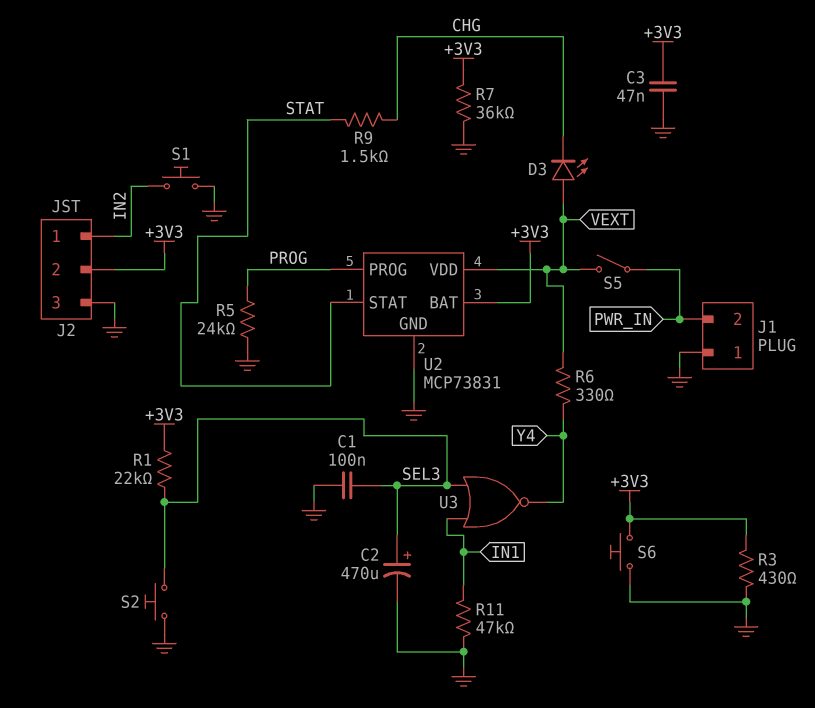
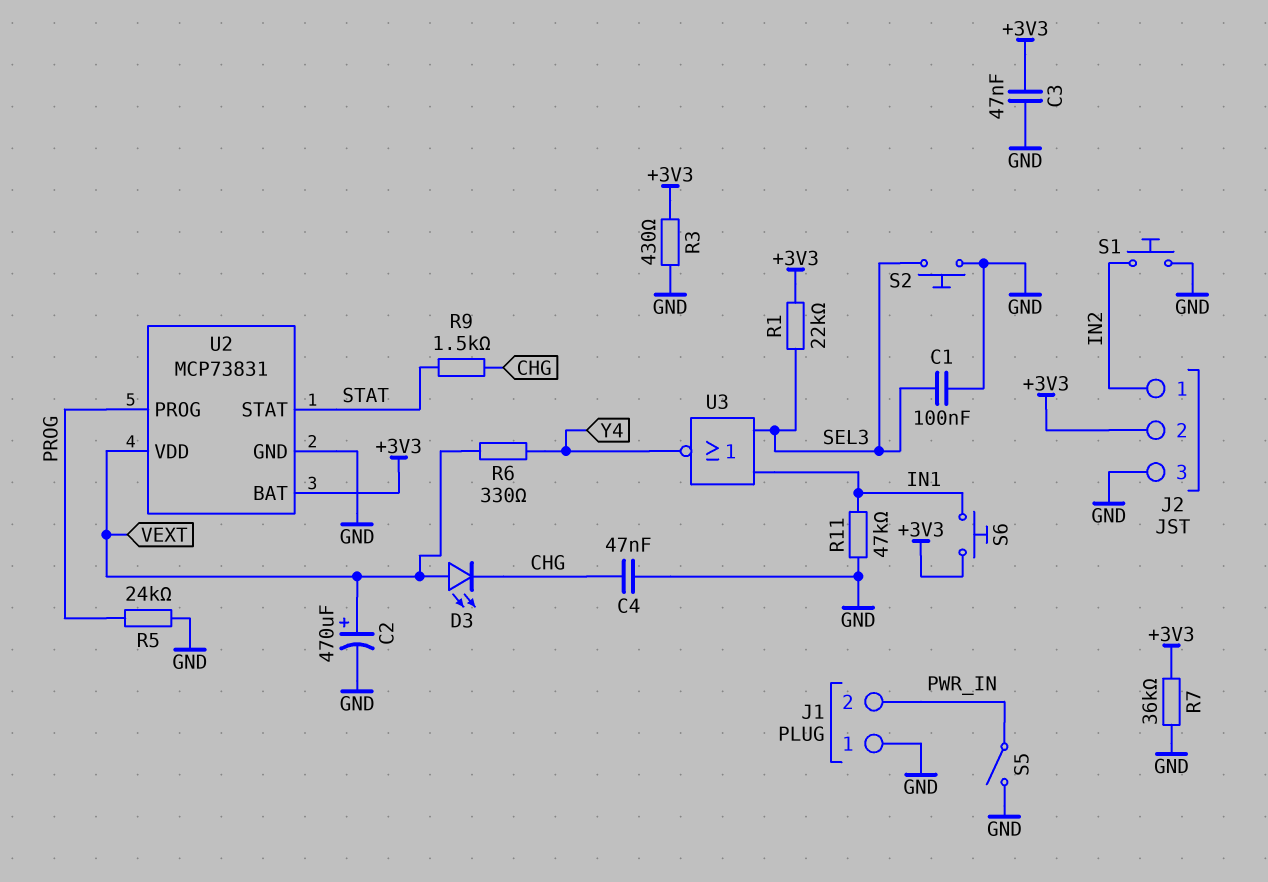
C2: 470uF (plus SEL3, minus GND) -> 470uF (plus VEXT, minus GND)
C4: none -> 47nF (CHG, GND)
S5: switch (PWR_IN, VEXT) -> switch (GND, PWR_IN)
S6: button (+3V3, GND) -> button (+3V3, IN1)

